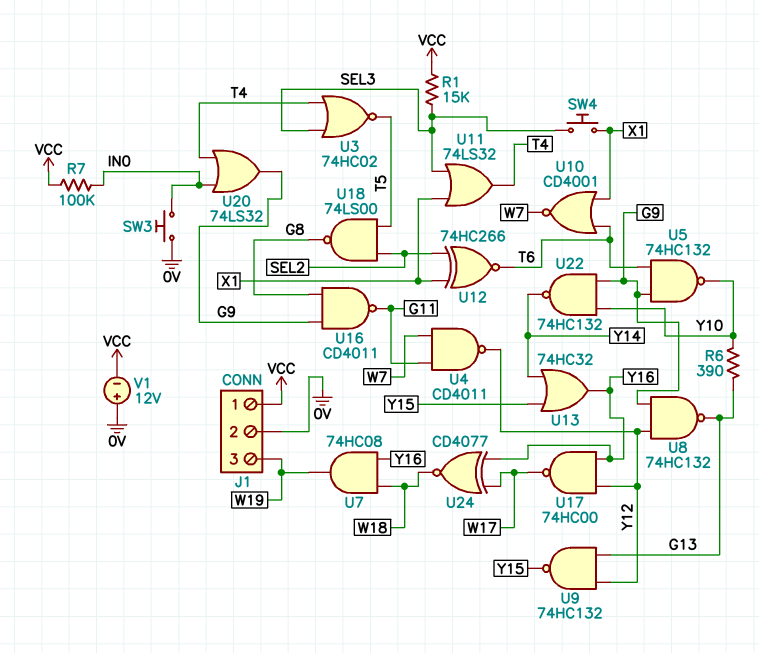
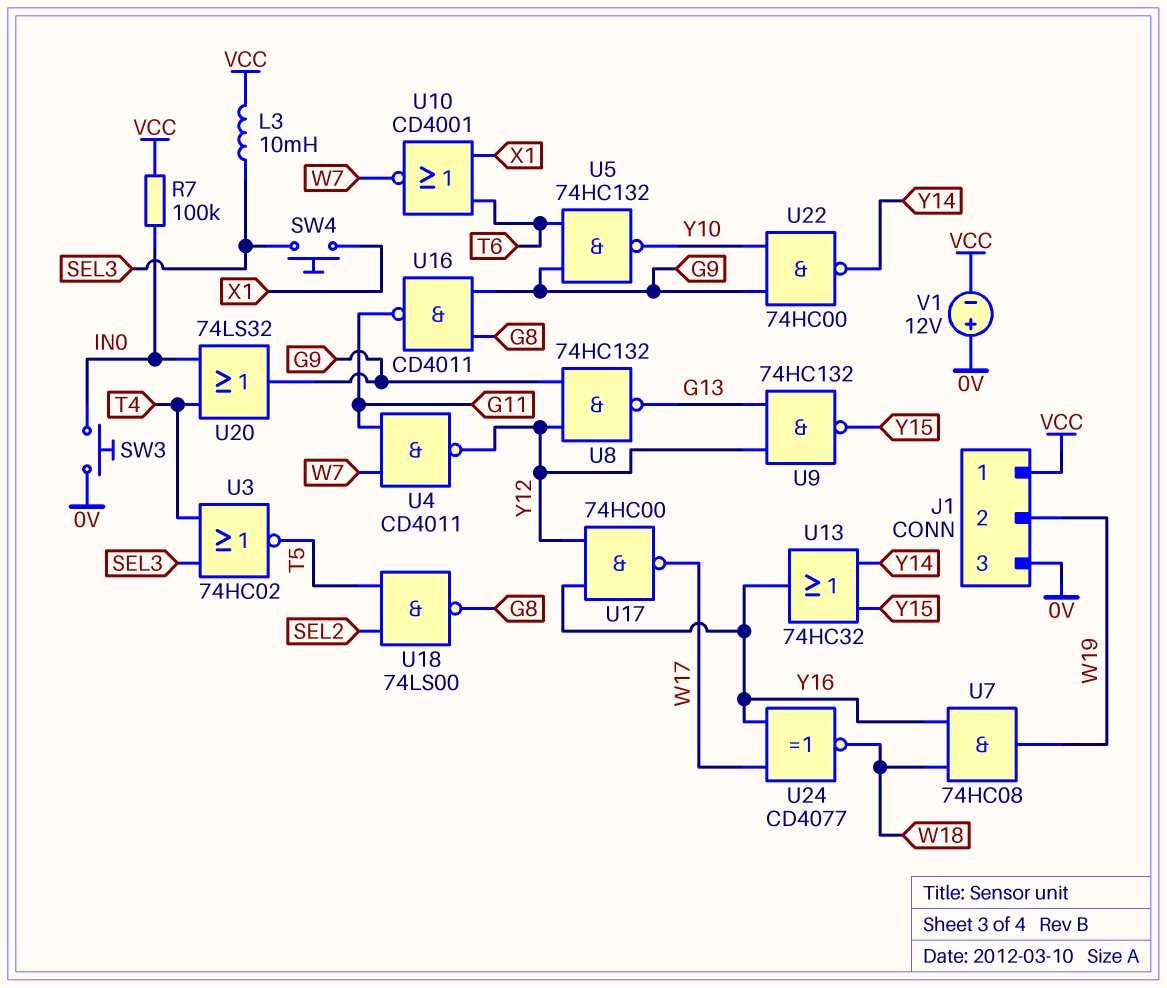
J1 pin 2: 0V -> W19
J1 pin 3: W19 -> 0V
L3: none -> 10mH (SEL3, VCC)
R1: 15k (SEL3, VCC) -> none
R6: 390 (G13, Y10) -> none
U11: OR 74LS32 (in SEL3, in X1, out T4) -> none
U12: XNOR 74HC266 (in SEL2, in X1, out T6) -> none
U22: NAND 74HC132 (in G9, in Y10, out Y14) -> NAND 74HC00 (in G9, in Y10, out Y14)

